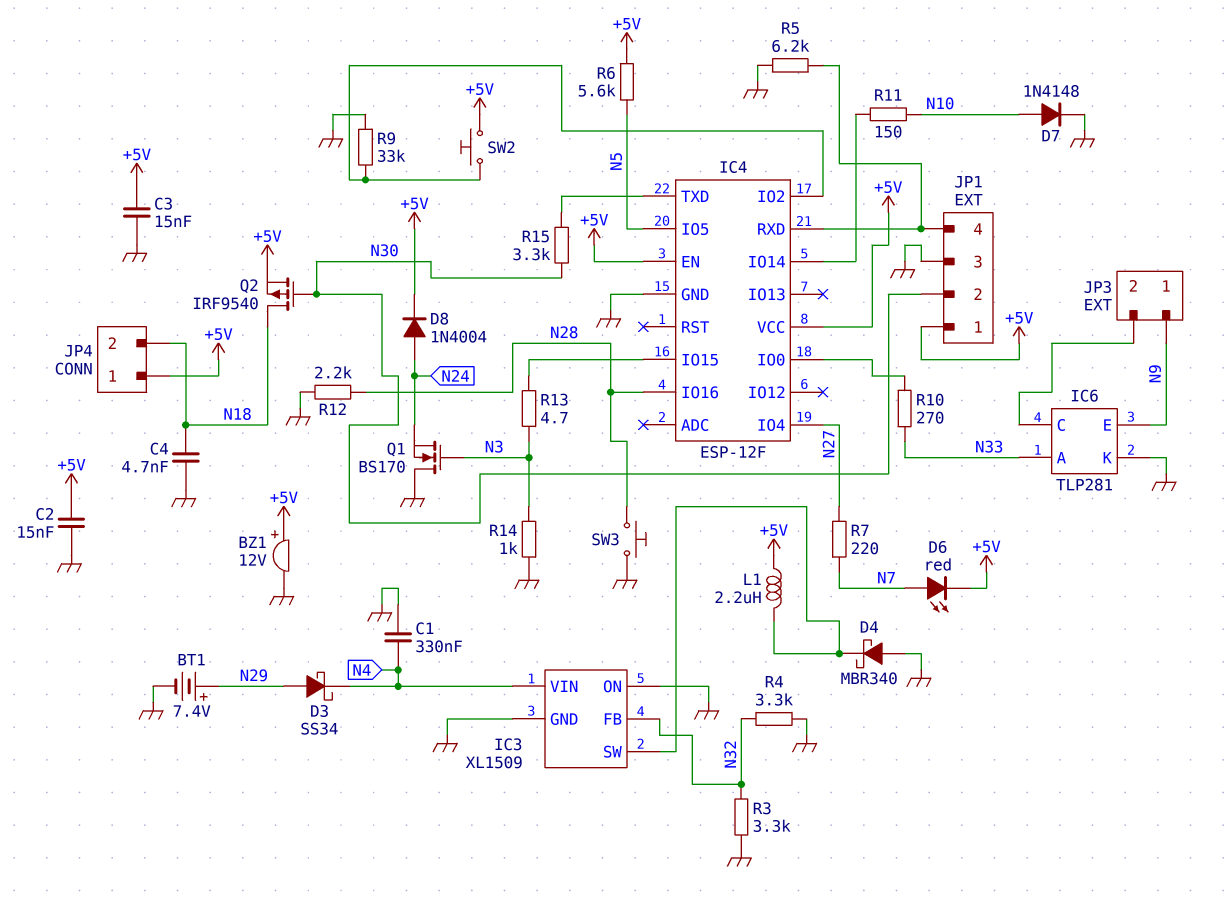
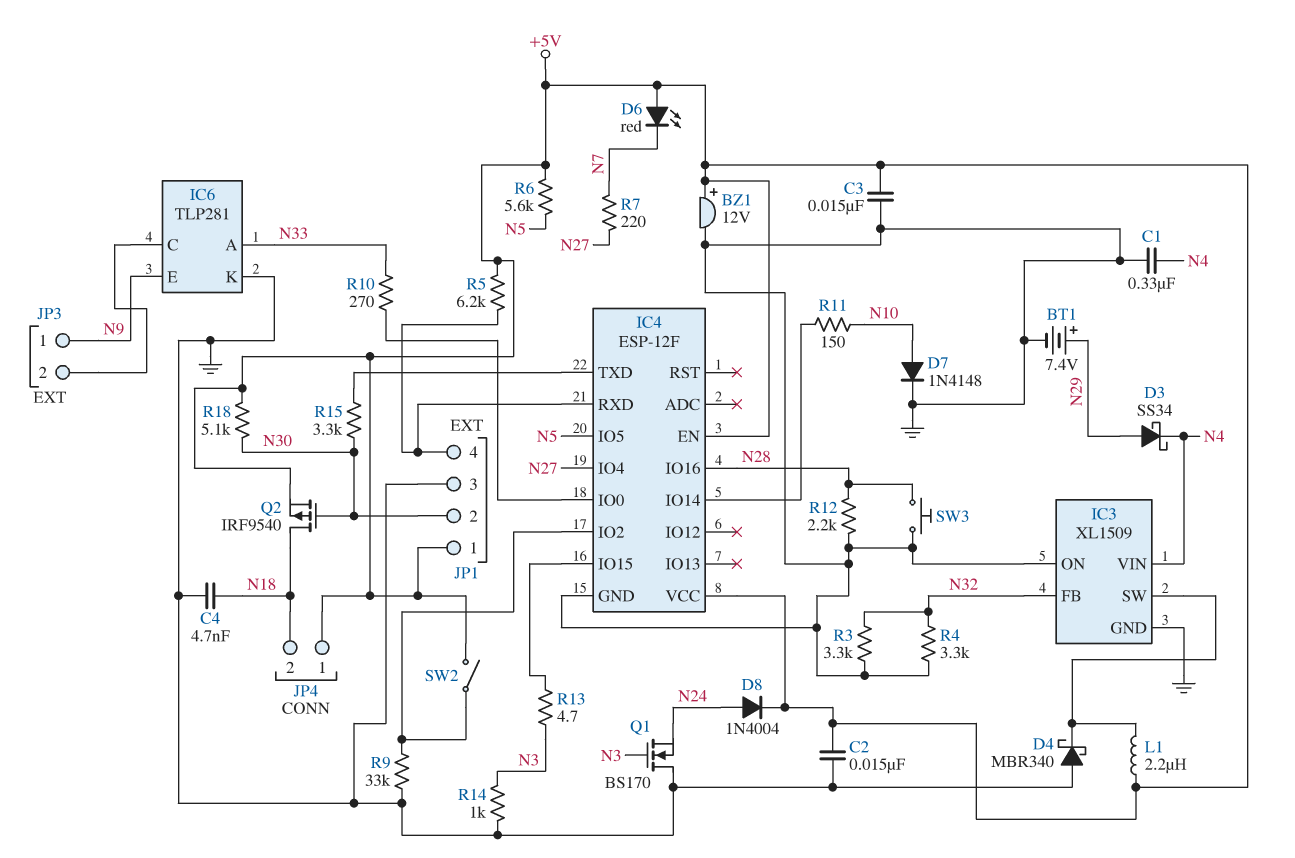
D6: LED red (A N7, K +5V) -> LED red (A +5V, K N7)
R5: 6.2k (GND, IC4/RXD) -> 6.2k (+5V, IC4/RXD)
R18: none -> 5.1k (+5V, N30)
SW2: button (+5V, IC4/IO2) -> switch (+5V, IC4/IO2)

